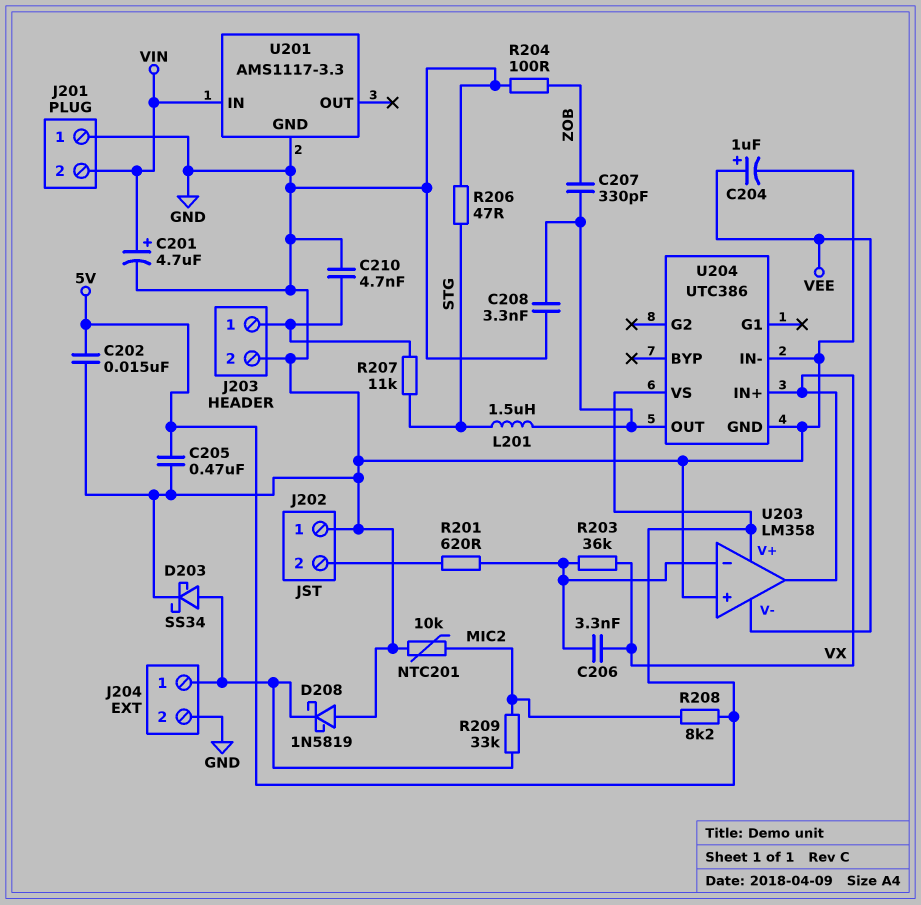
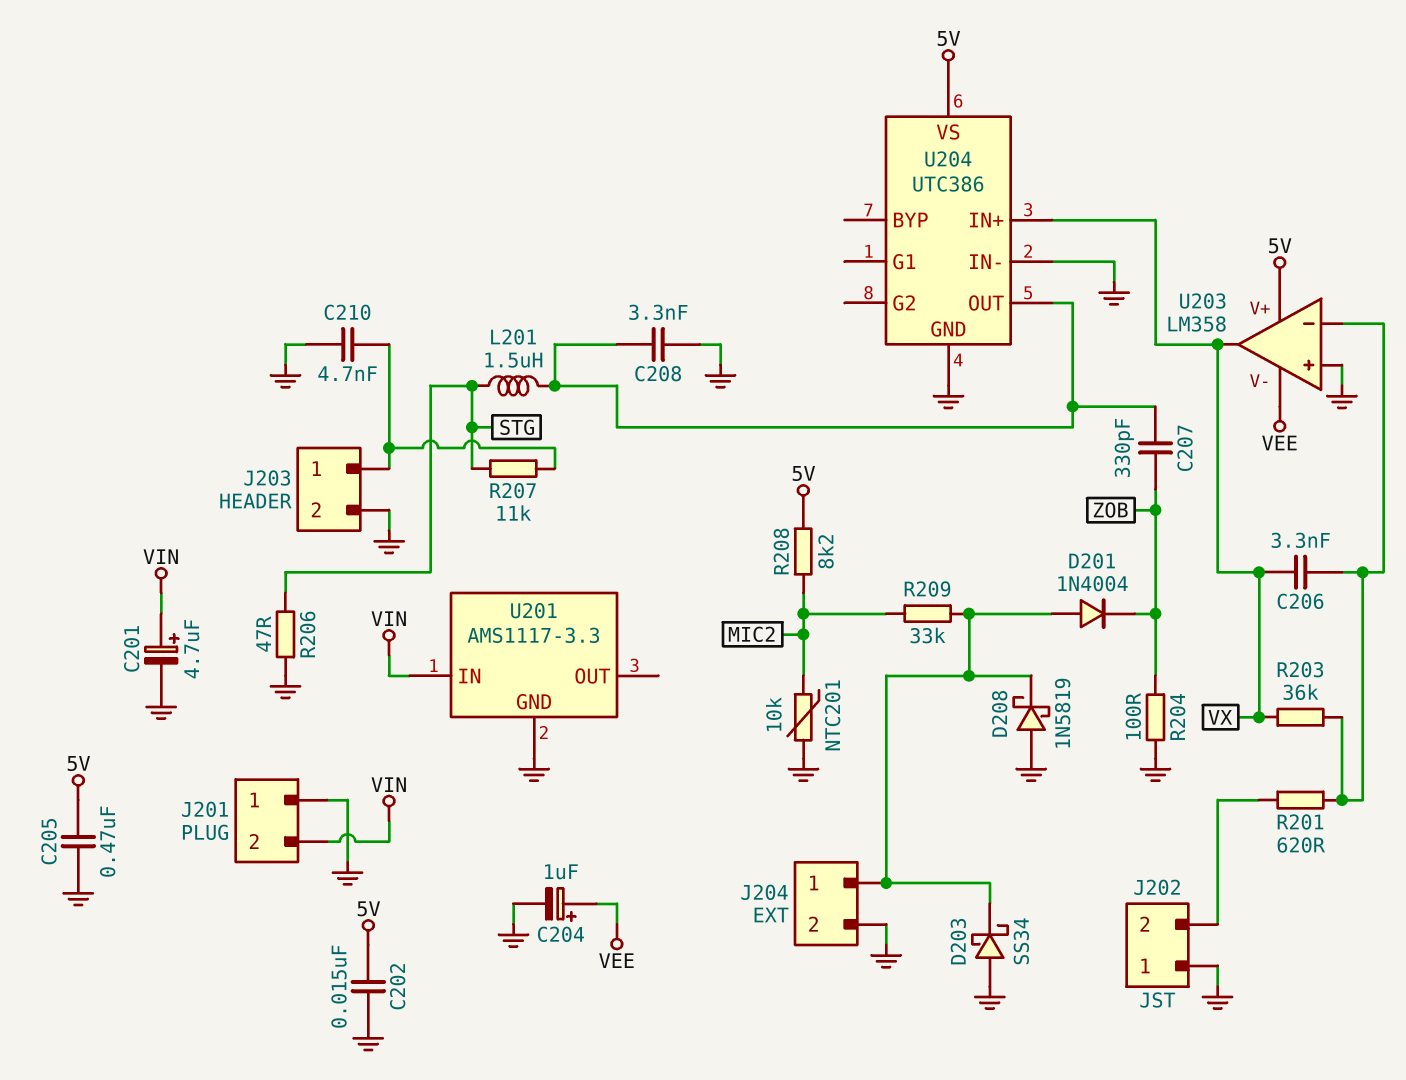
D201: none -> diode 1N4004 (A J204/1, K ZOB)
D203: schottky SS34 (A J204/1, K GND) -> schottky SS34 (A GND, K J204/1)

